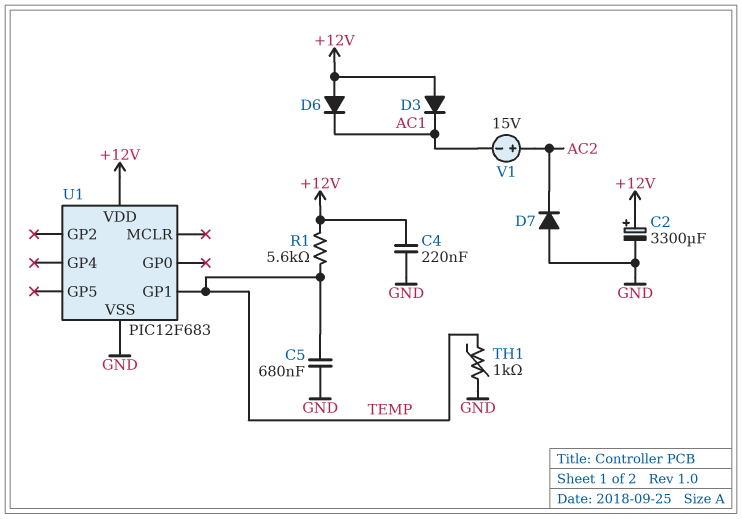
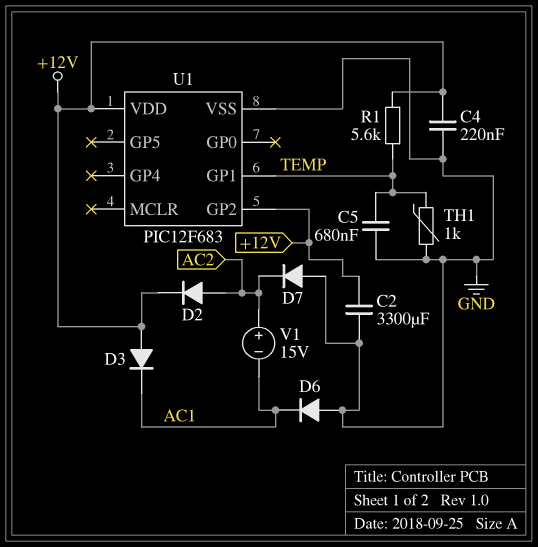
C2: 3300uF (plus +12V, minus GND) -> 3300uF (+12V, GND)
D2: none -> diode (A AC2, K +12V)
D6: diode (A +12V, K AC1) -> diode (A GND, K AC1)
U1 pin GP2: none -> +12V

